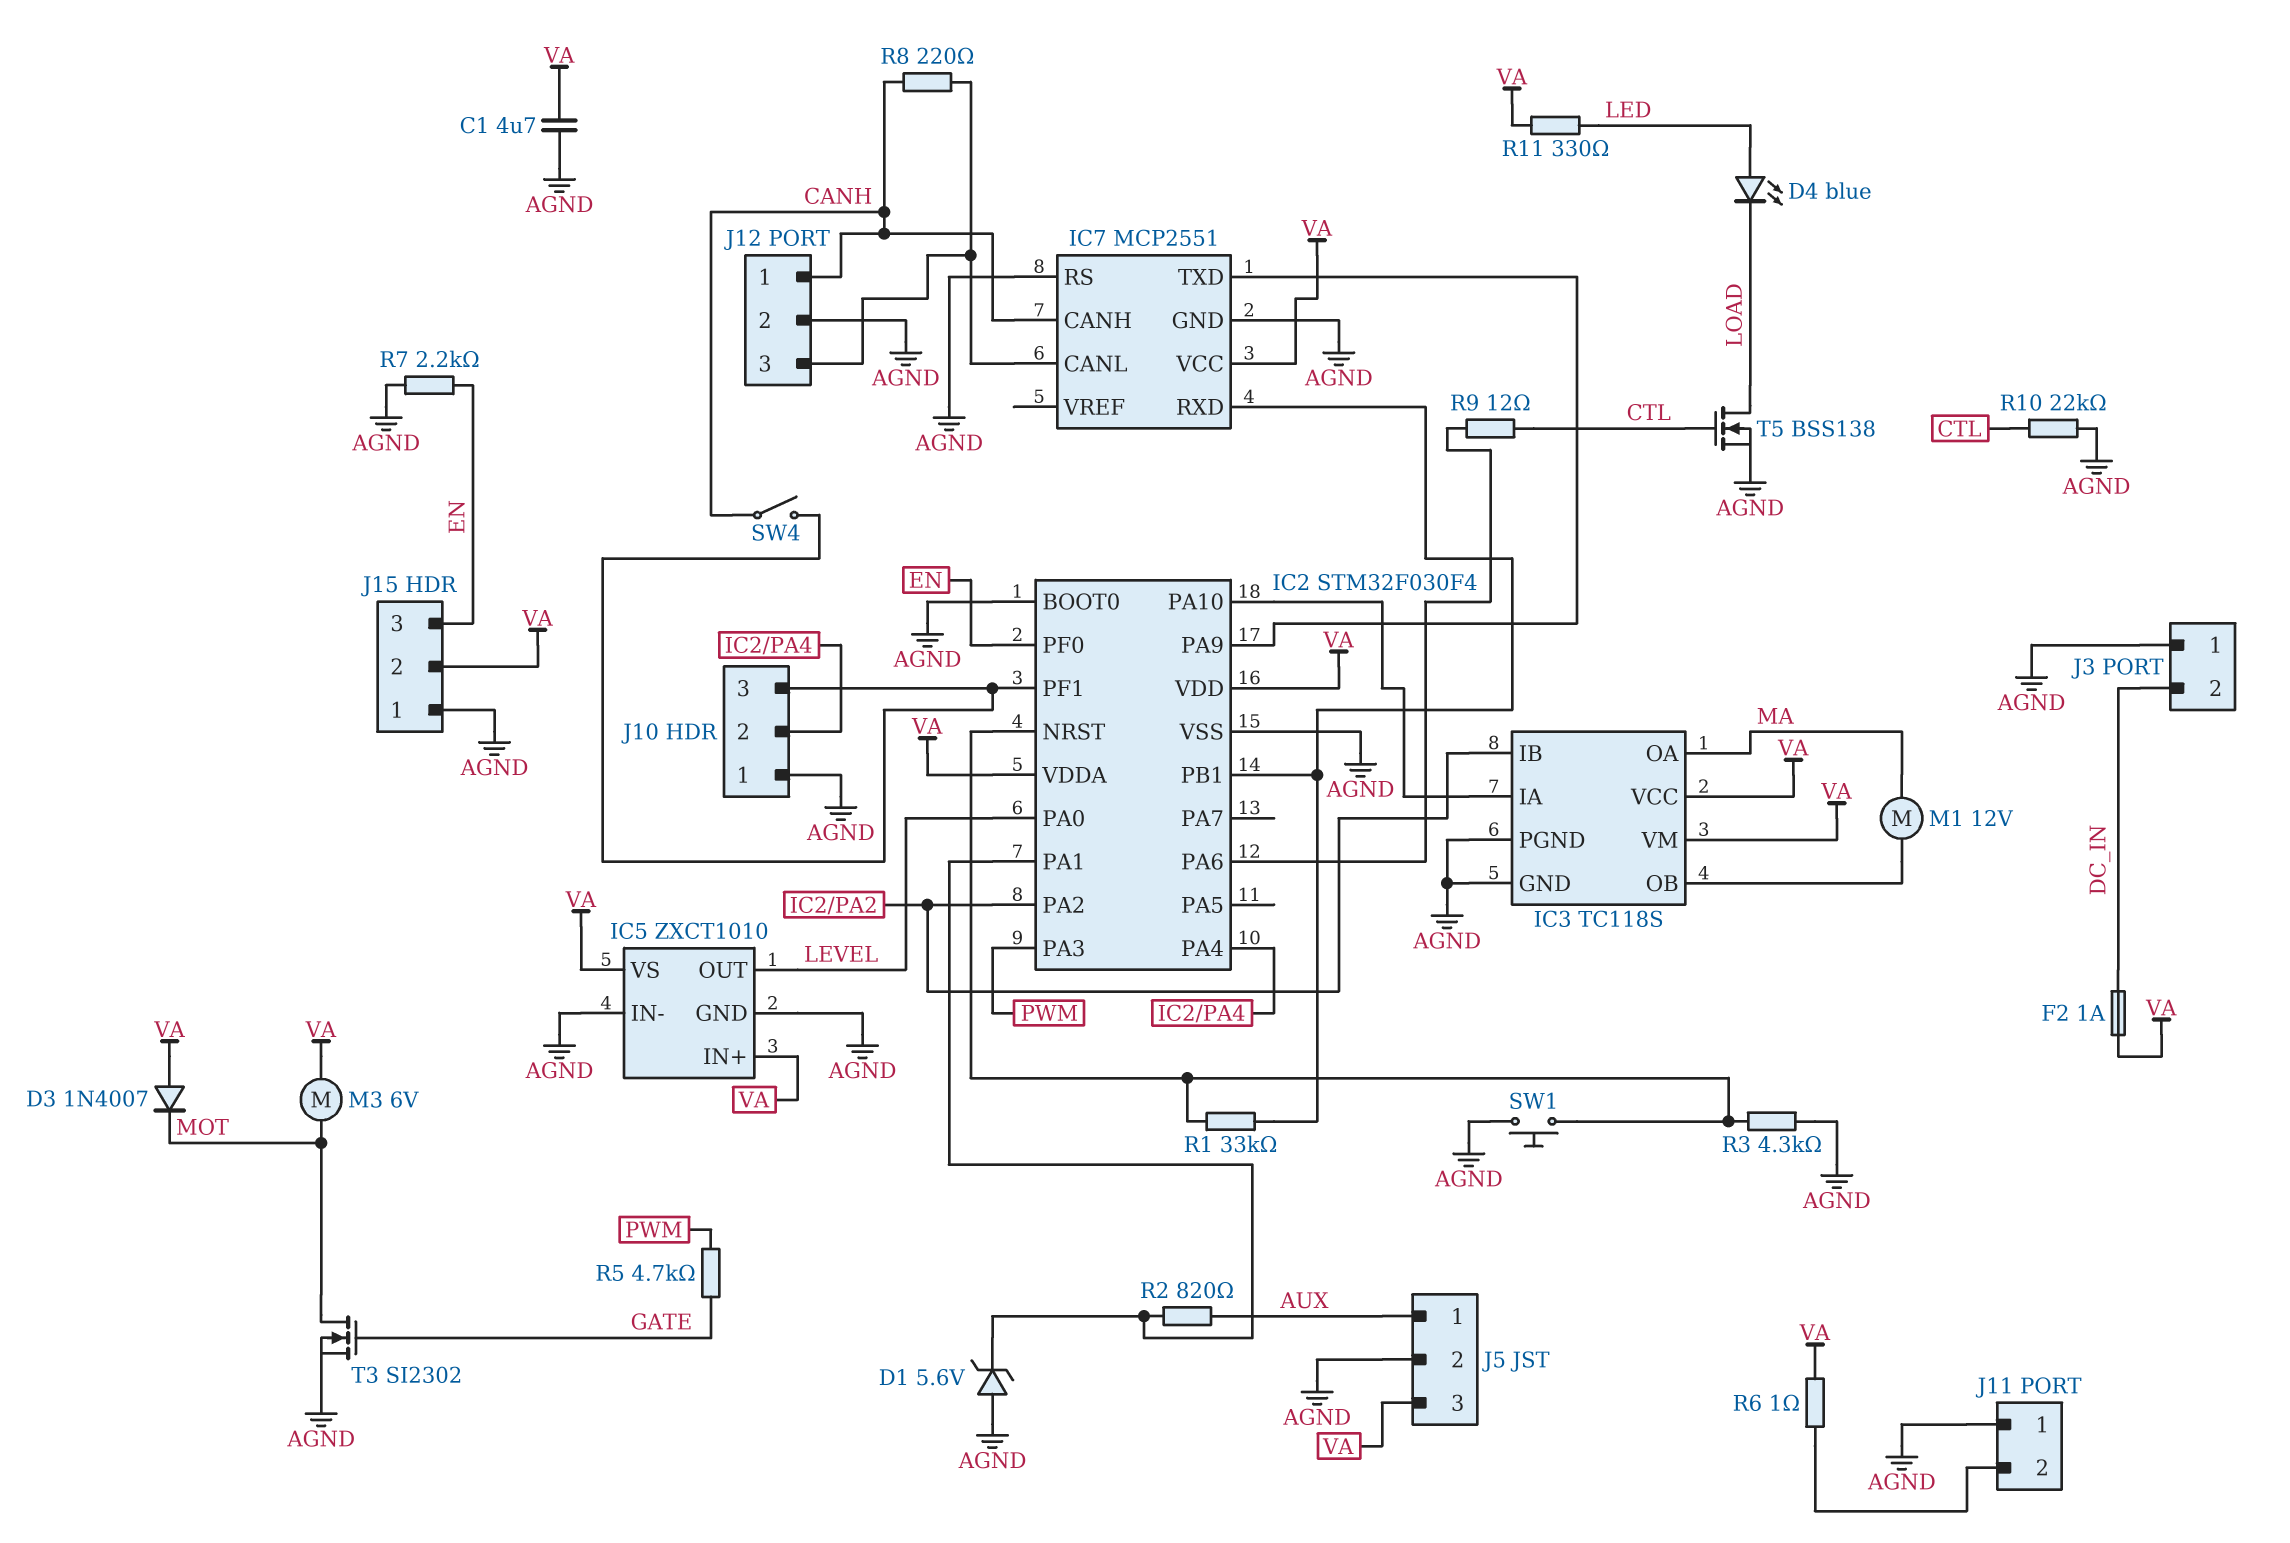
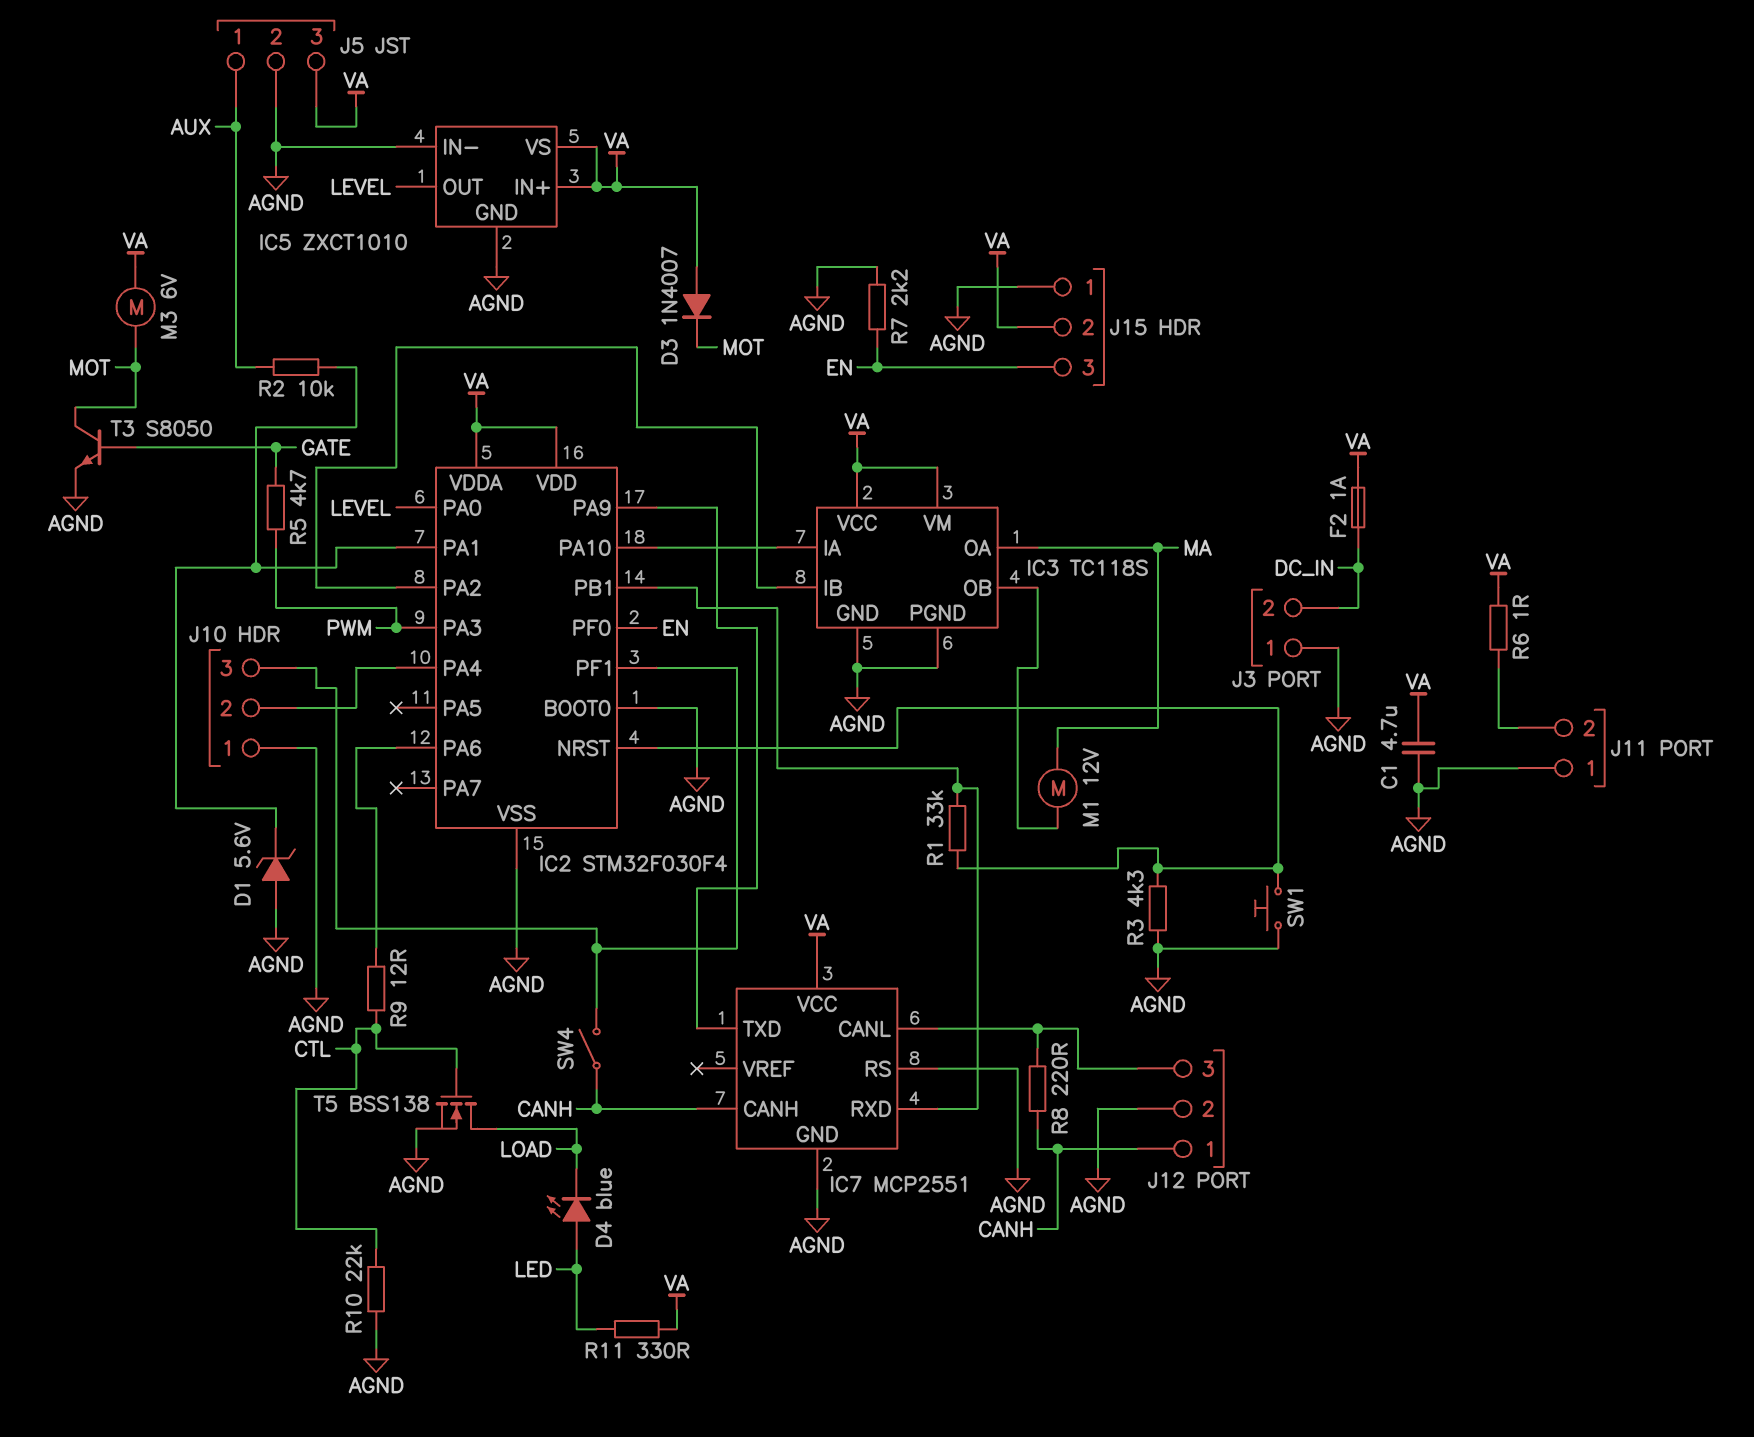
R2: 820 (AUX, IC2/PA1) -> 10k (AUX, IC2/PA1)
T3: NMOS SI2302 (G GATE, D MOT, S AGND) -> NPN S8050 (B GATE, C MOT, E AGND)

